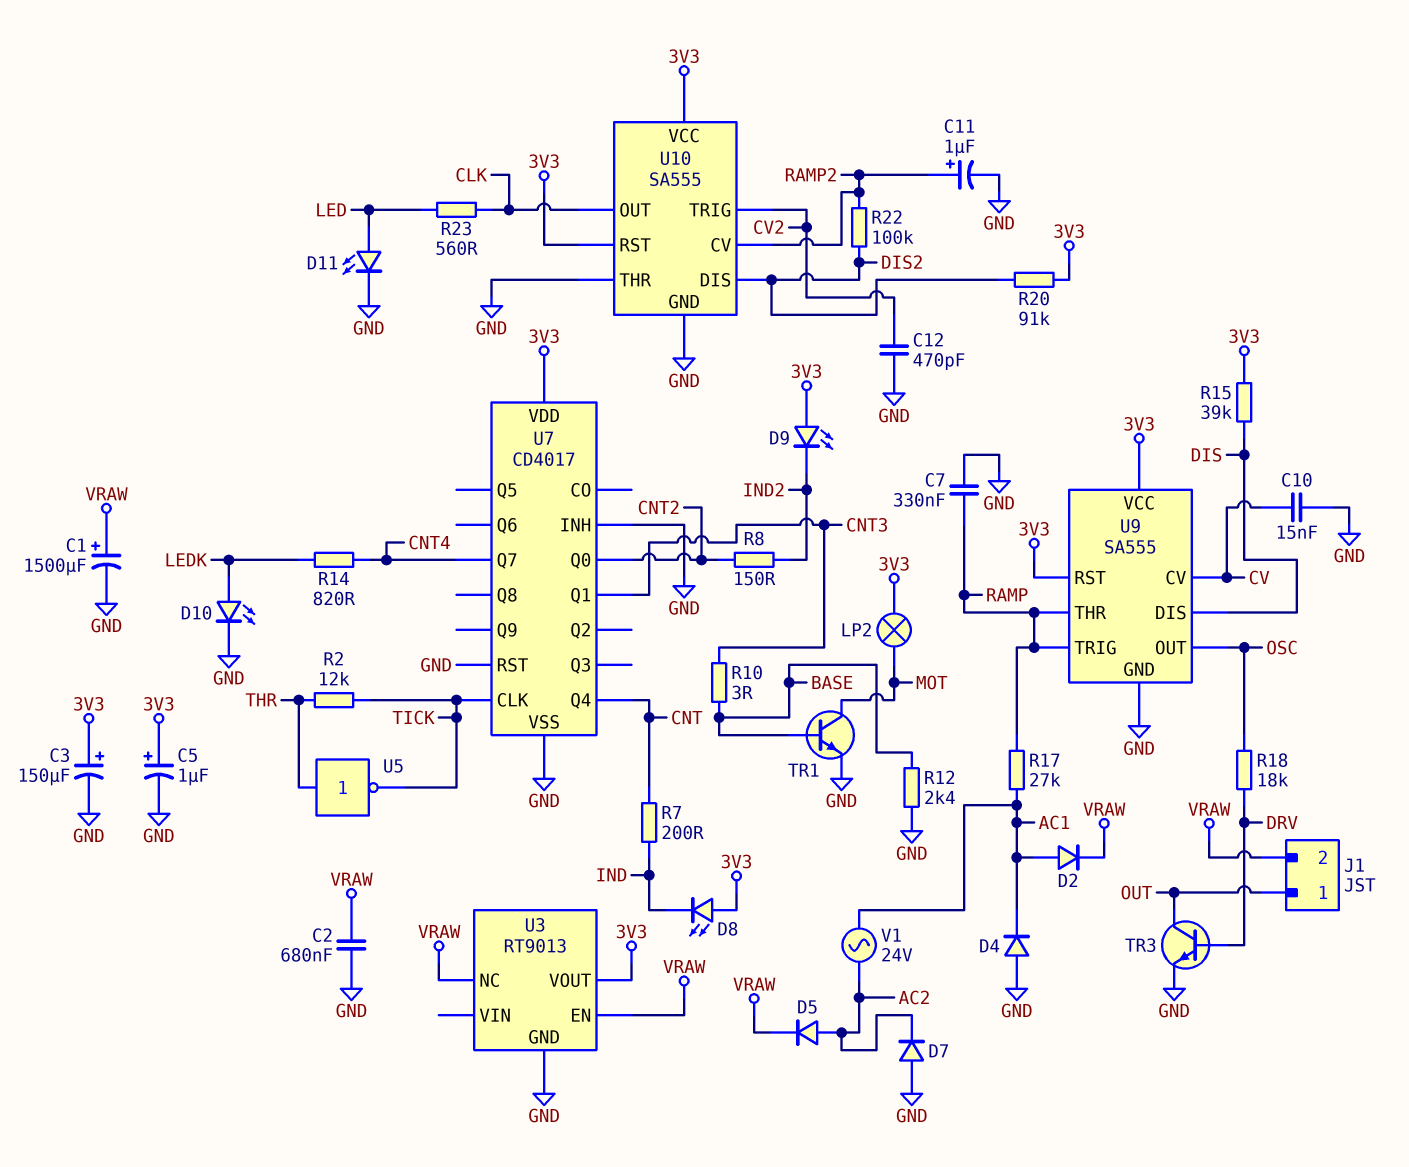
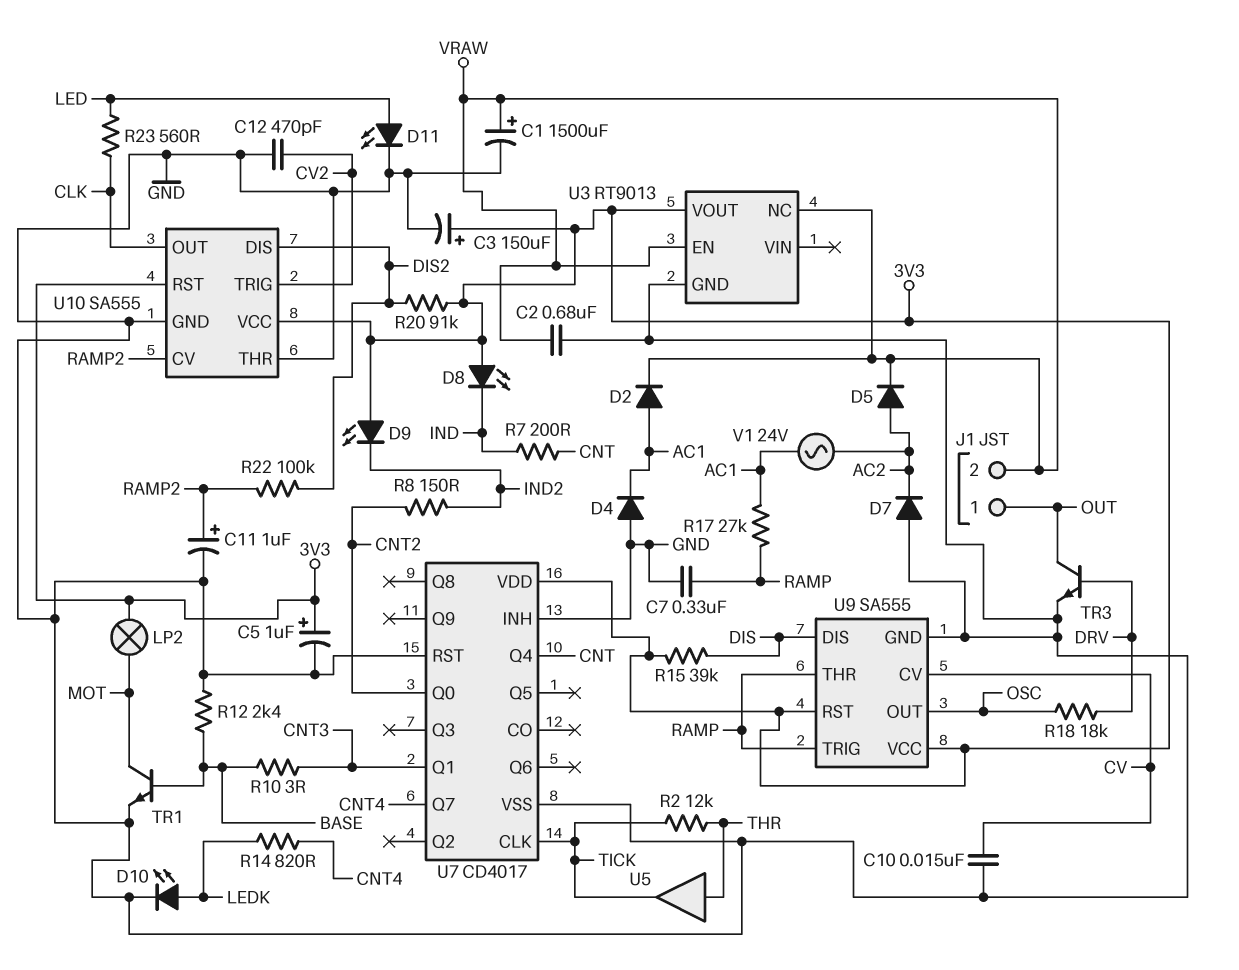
U5: NOT (in THR, out TICK) -> buffer (in THR, out TICK)

